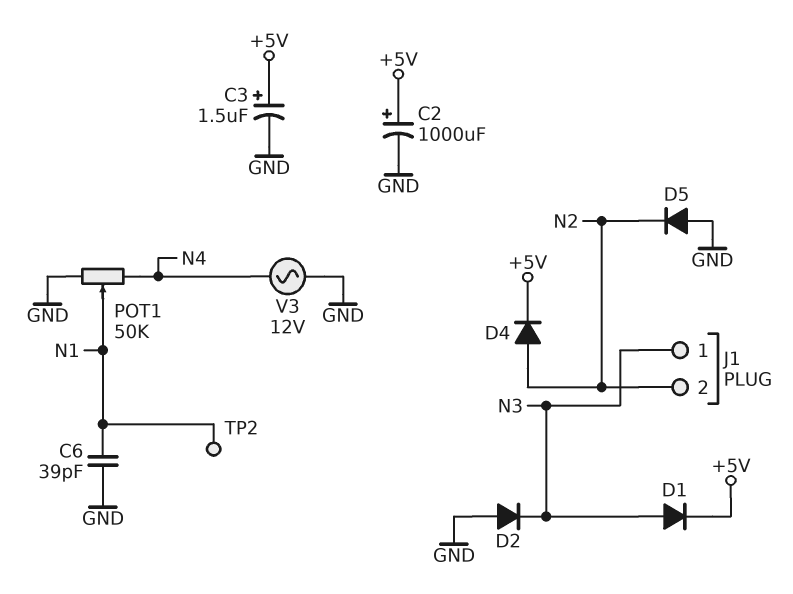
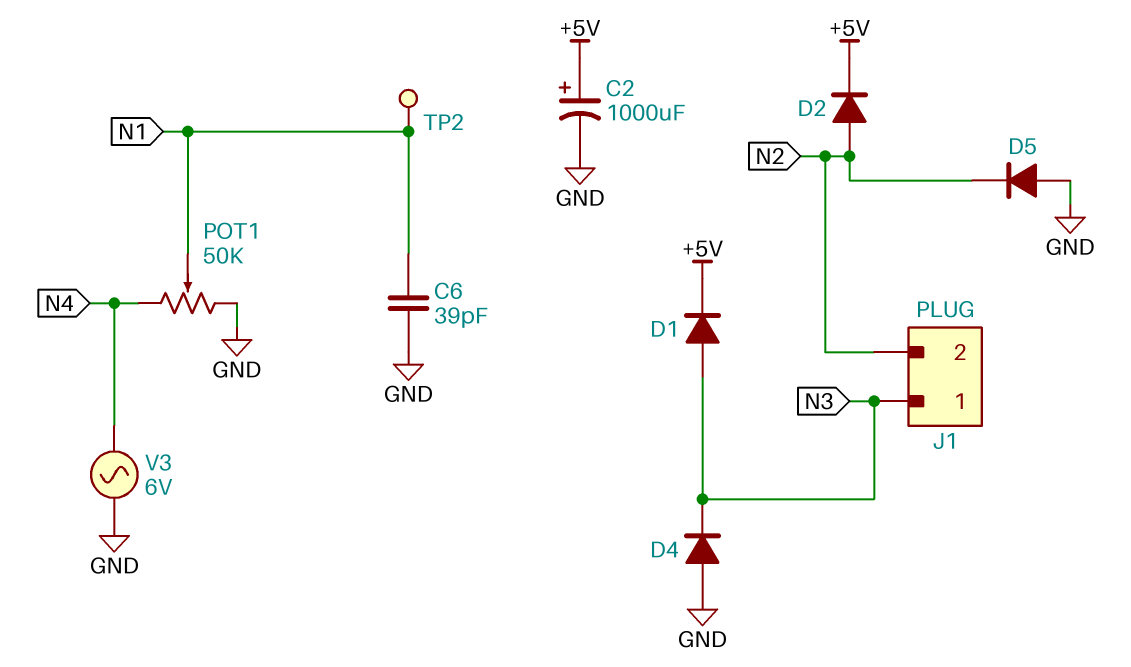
C3: 1.5uF (plus +5V, minus GND) -> none
D2: diode (A GND, K N3) -> diode (A N2, K +5V)
D4: diode (A N2, K +5V) -> diode (A GND, K N3)
V3: AC 12V (GND, N4) -> AC 6V (GND, N4)

